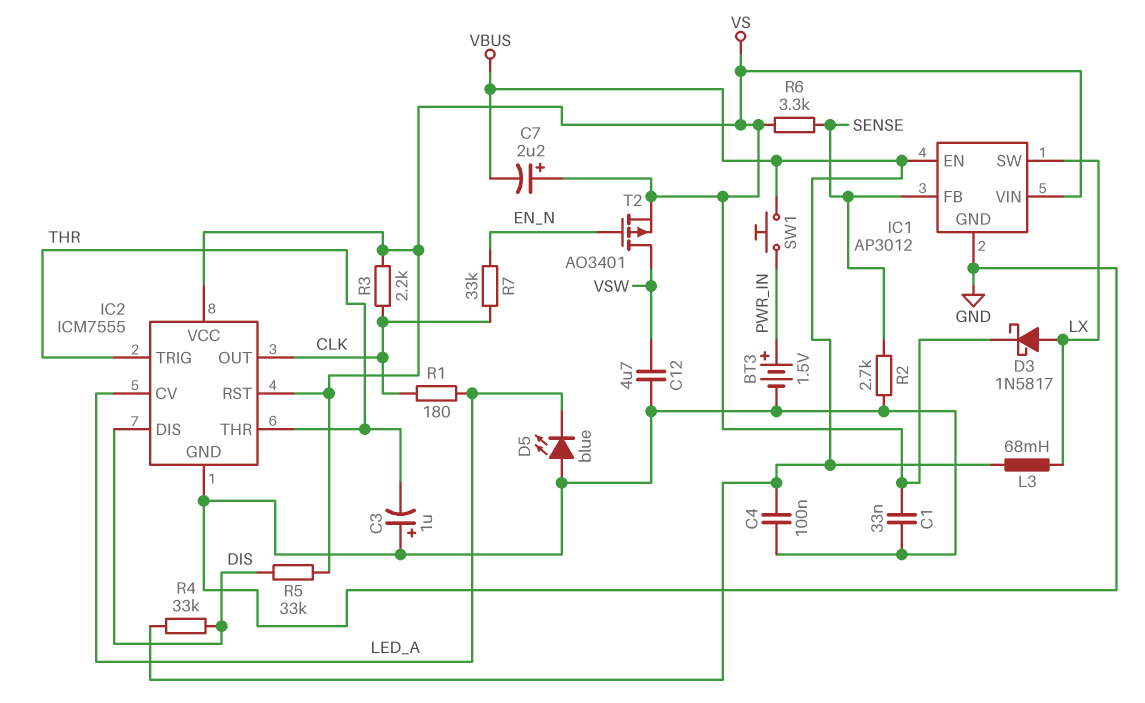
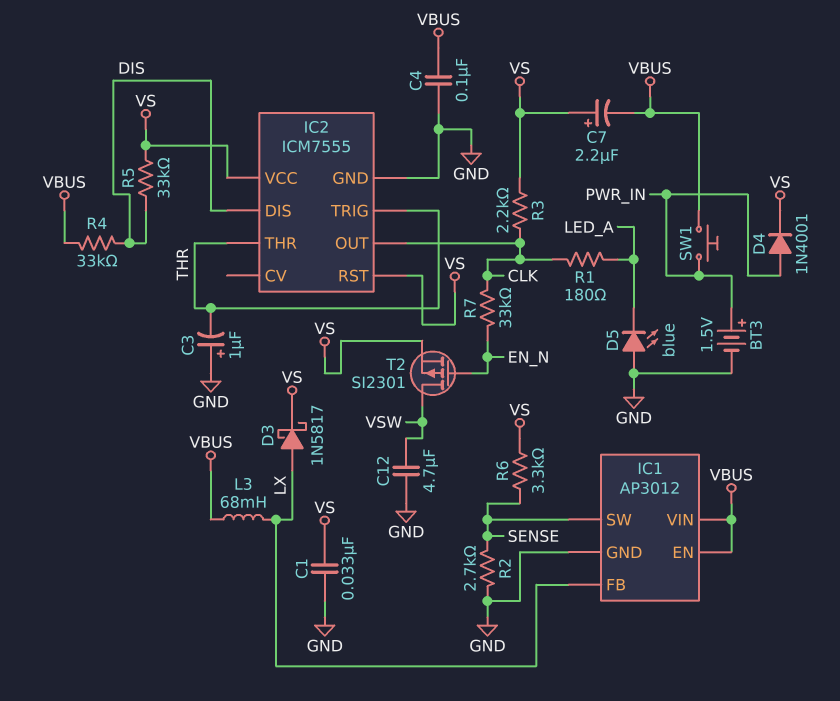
D4: none -> diode 1N4001 (A PWR_IN, K VS)
IC1 pin FB: SENSE -> LX
IC1 pin SW: LX -> SENSE
IC1 pin VIN: VS -> VBUS
IC2 pin CV: LED_A -> none
T2: PMOS AO3401 (G EN_N, D VSW, S VS) -> PMOS SI2301 (G EN_N, D VSW, S VS)

